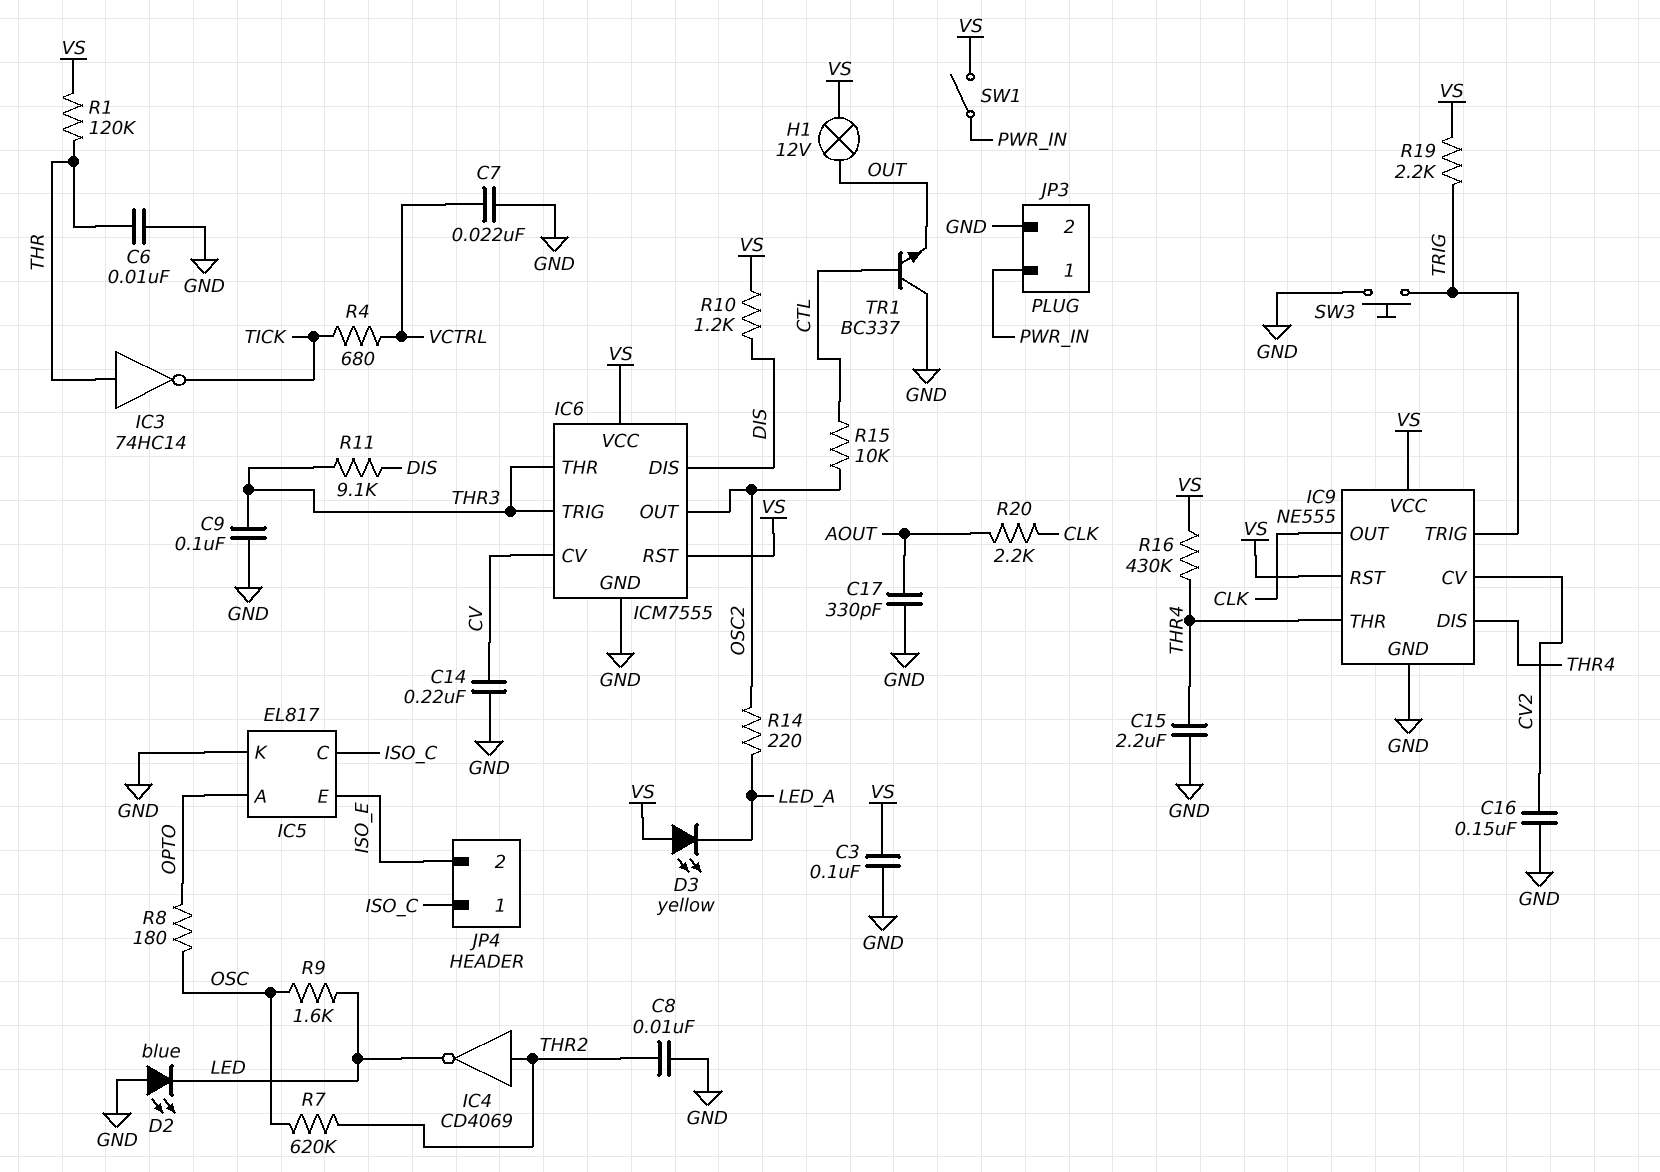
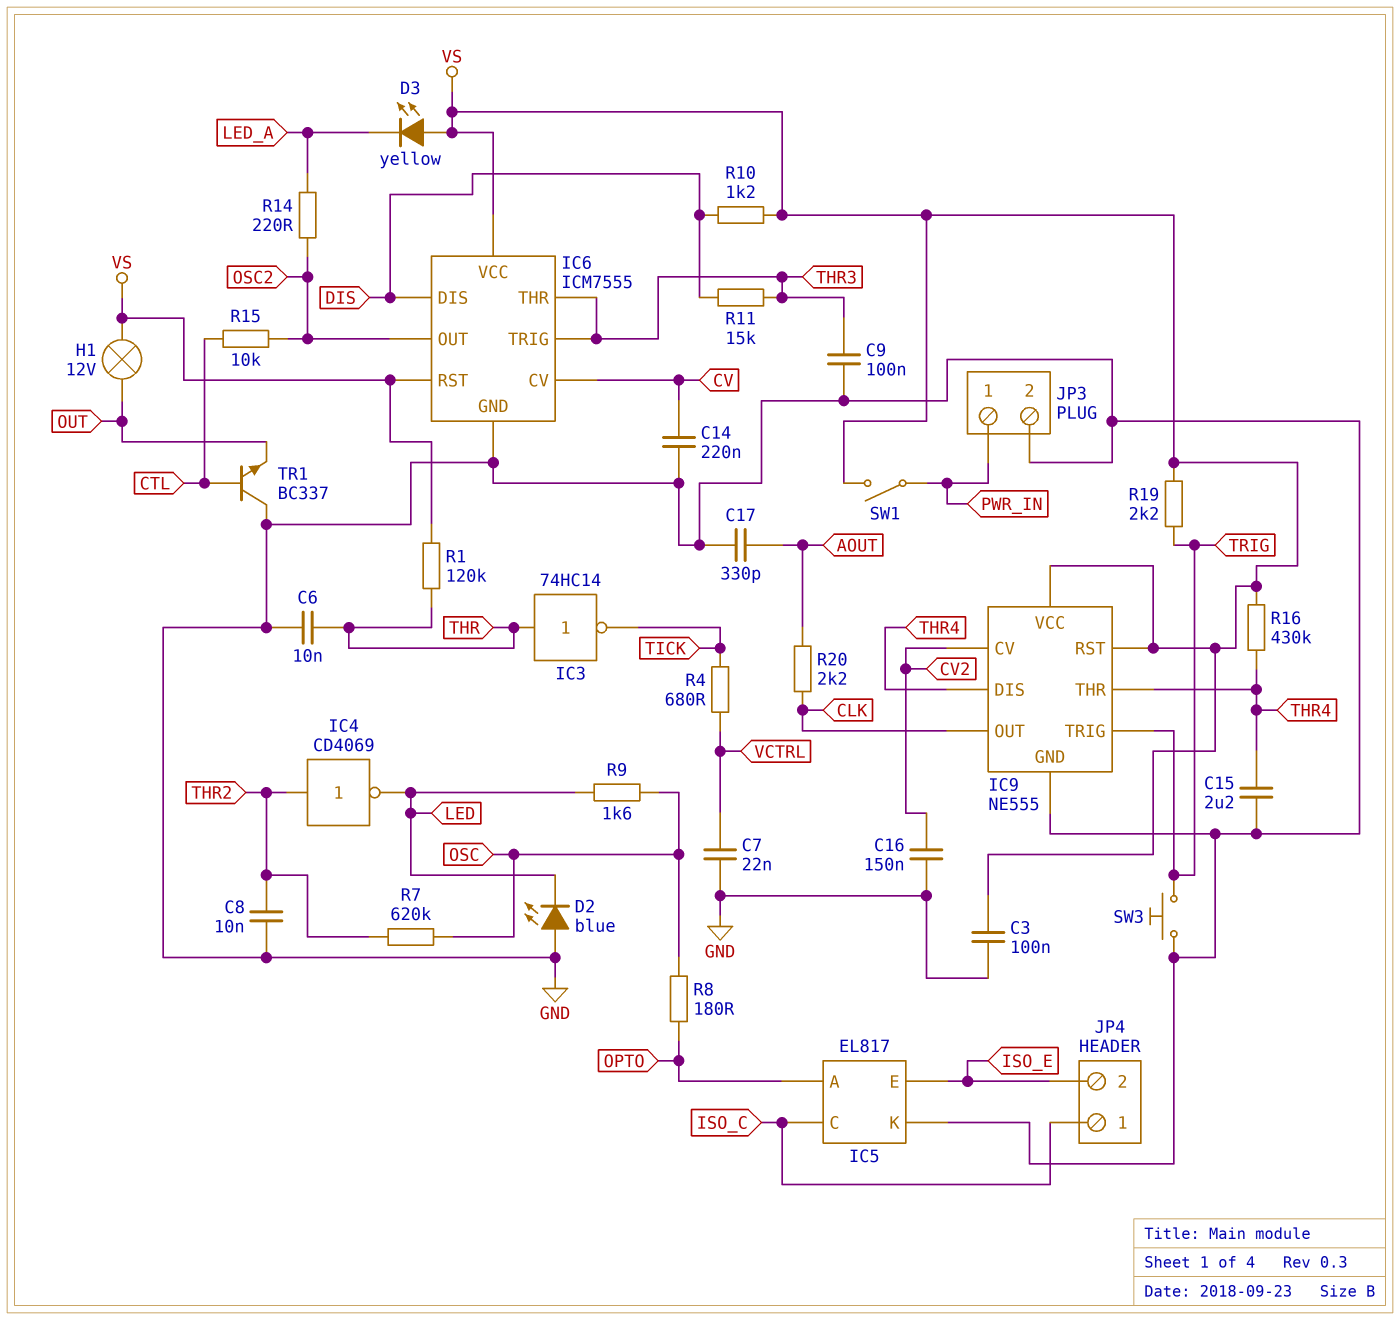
R11: 9.1k (DIS, THR3) -> 15k (DIS, THR3)

